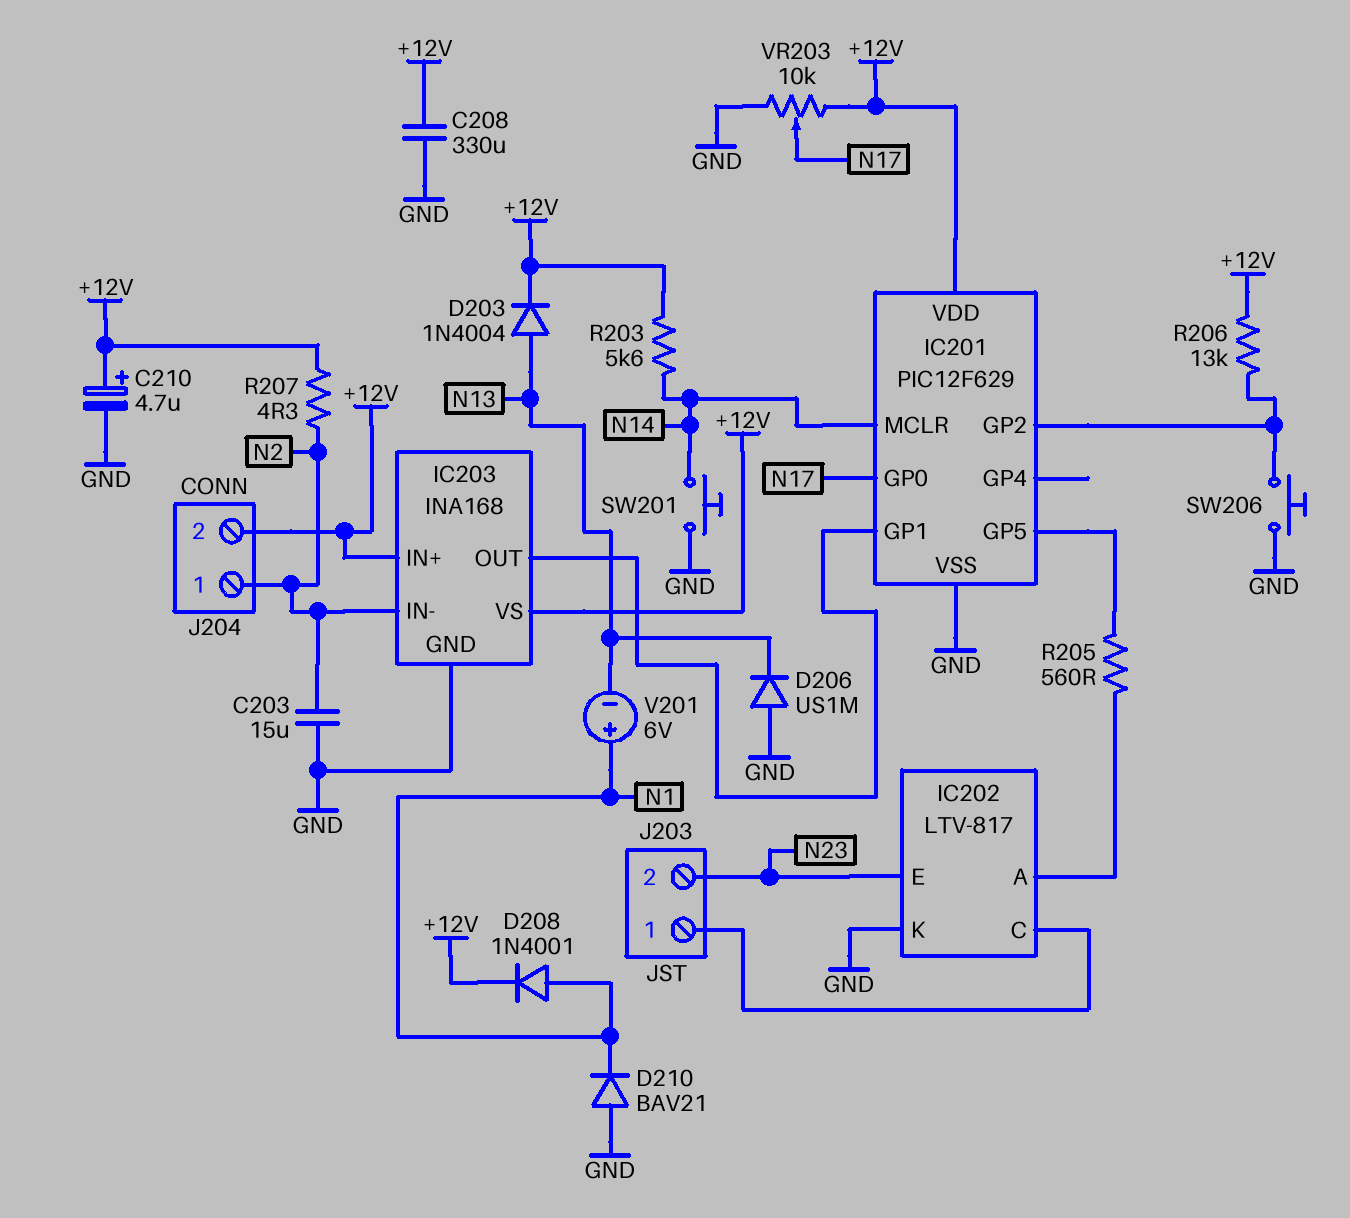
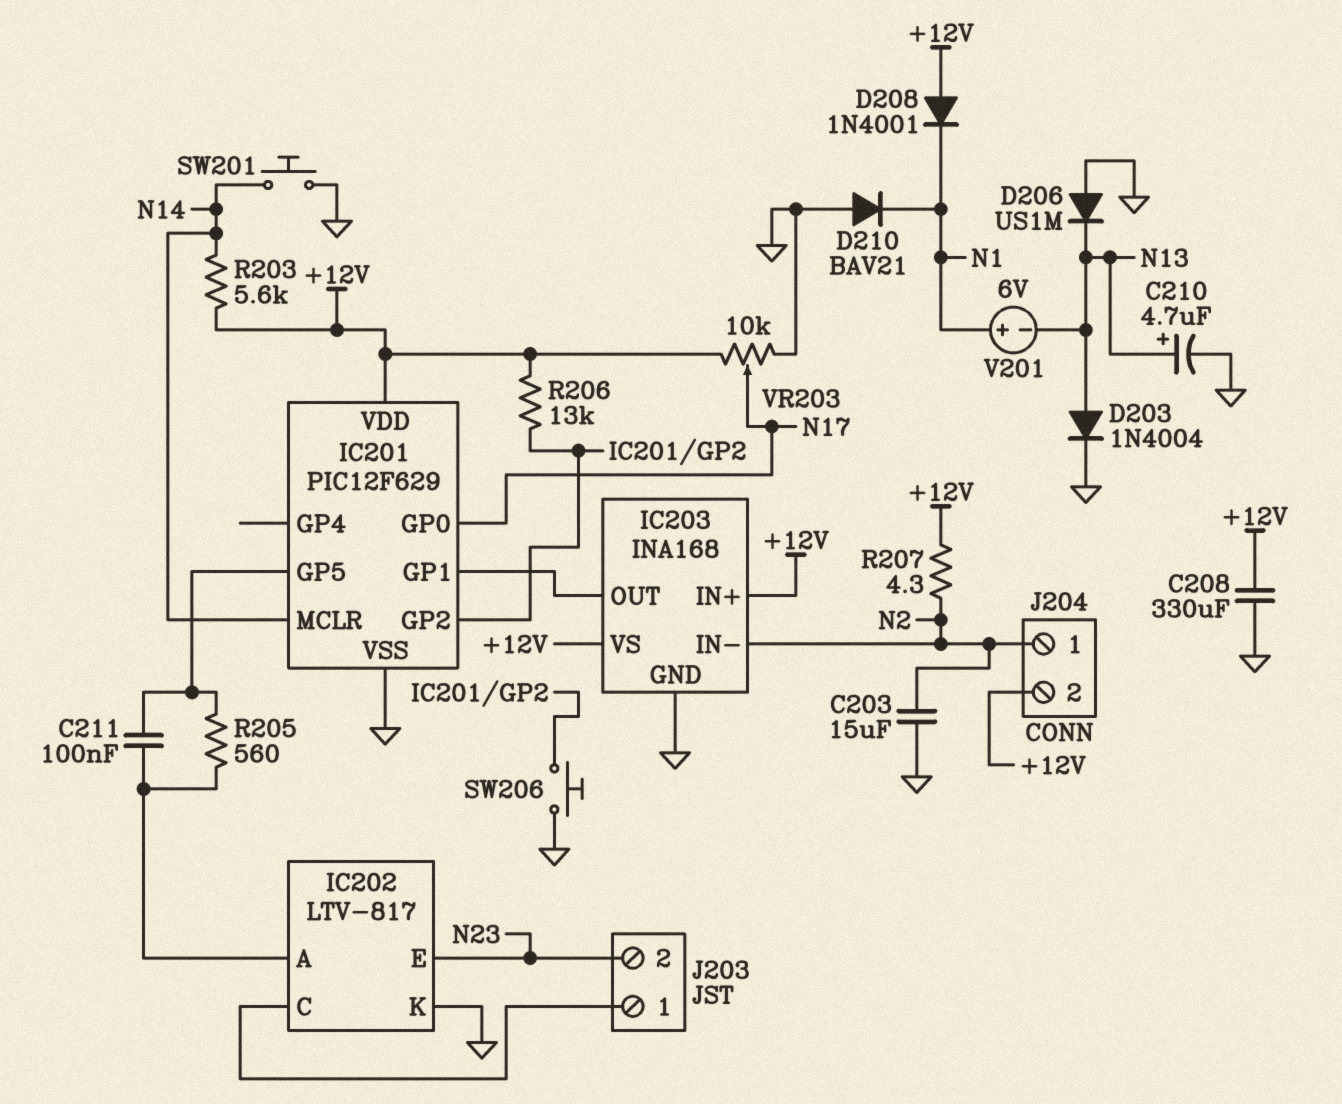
C210: 4.7uF (plus +12V, minus GND) -> 4.7uF (plus N13, minus GND)
C211: none -> 100nF (IC201/GP5, IC202/A)
D203: diode 1N4004 (A N13, K +12V) -> diode 1N4004 (A N13, K GND)
D208: diode 1N4001 (A N1, K +12V) -> diode 1N4001 (A +12V, K N1)

